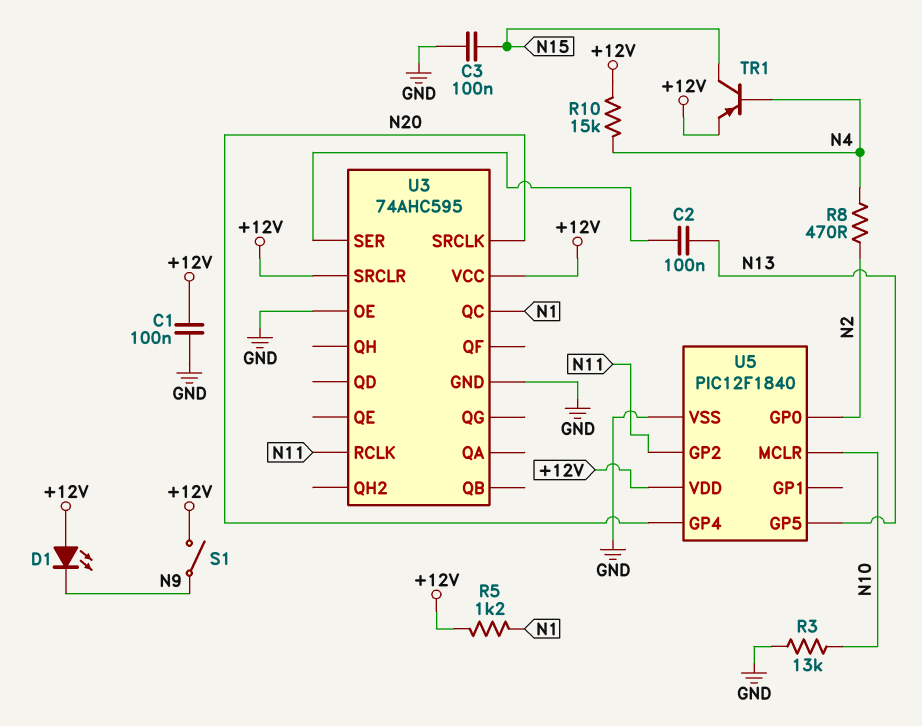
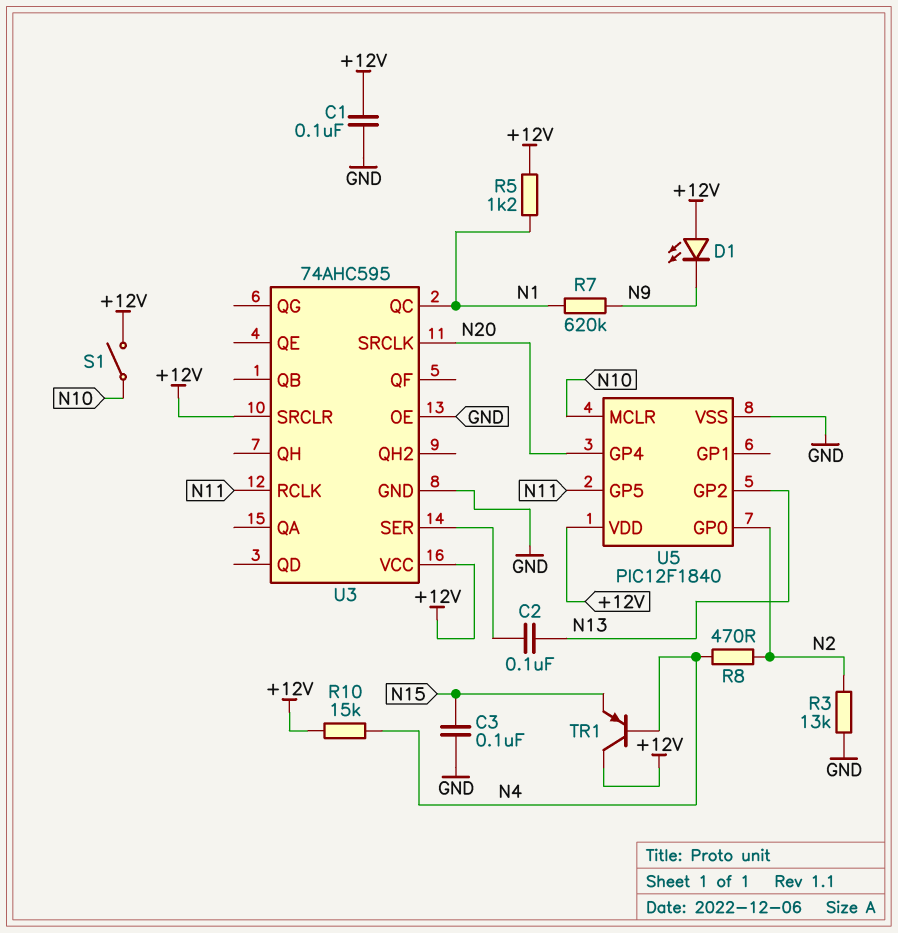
R3: 13k (GND, N10) -> 13k (GND, N2)
R7: none -> 620k (N1, N9)
S1: switch (+12V, N9) -> switch (+12V, N10)
TR1: PNP (B N4, C N15, E +12V) -> PNP (B N4, C +12V, E N15)
U5 pin GP2: N11 -> N13
U5 pin GP5: N13 -> N11

